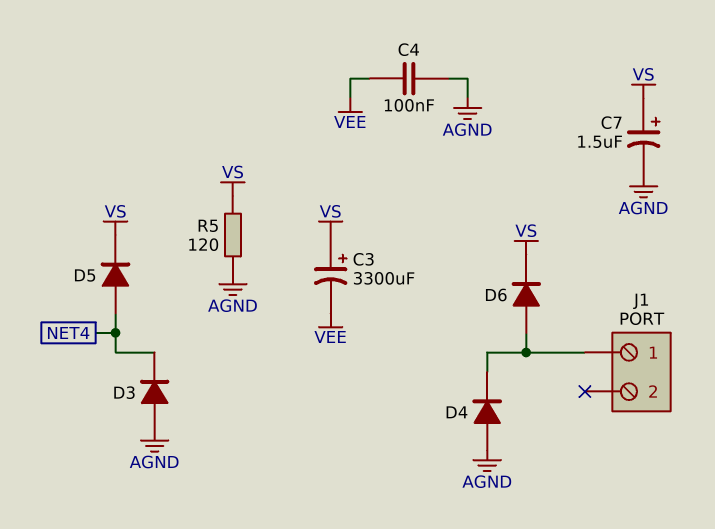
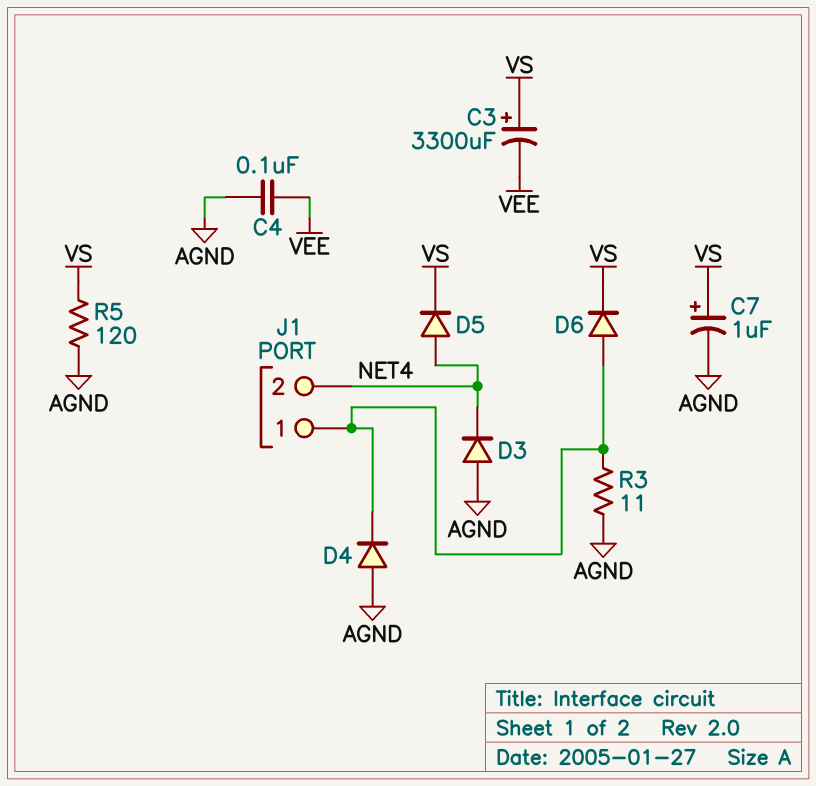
C7: 1.5uF (plus VS, minus AGND) -> 1uF (plus VS, minus AGND)
J1 pin 2: none -> NET4
R3: none -> 11 (AGND, J1/1)

